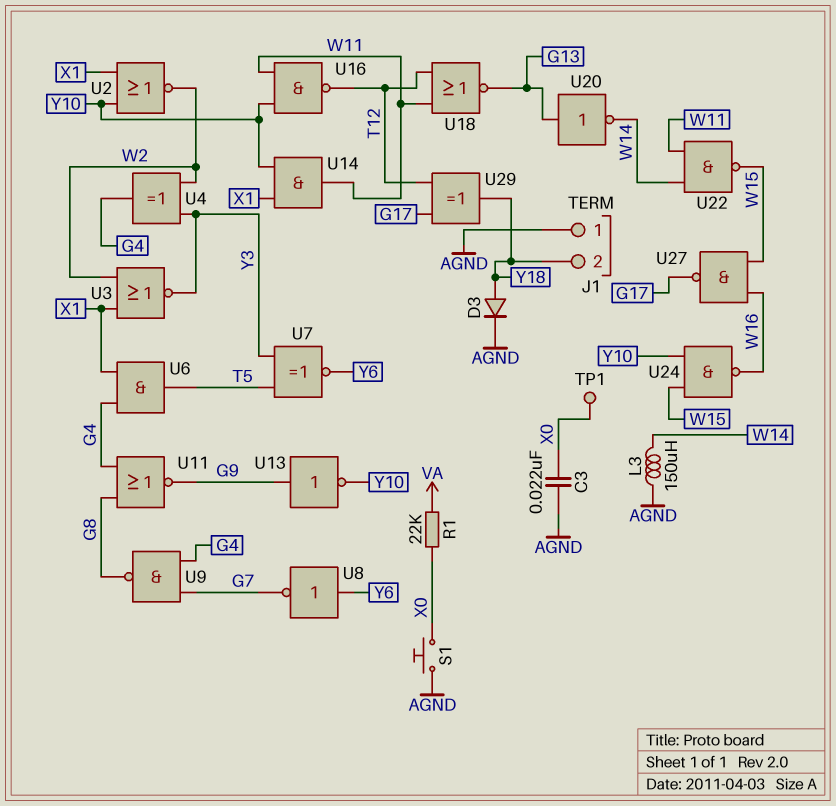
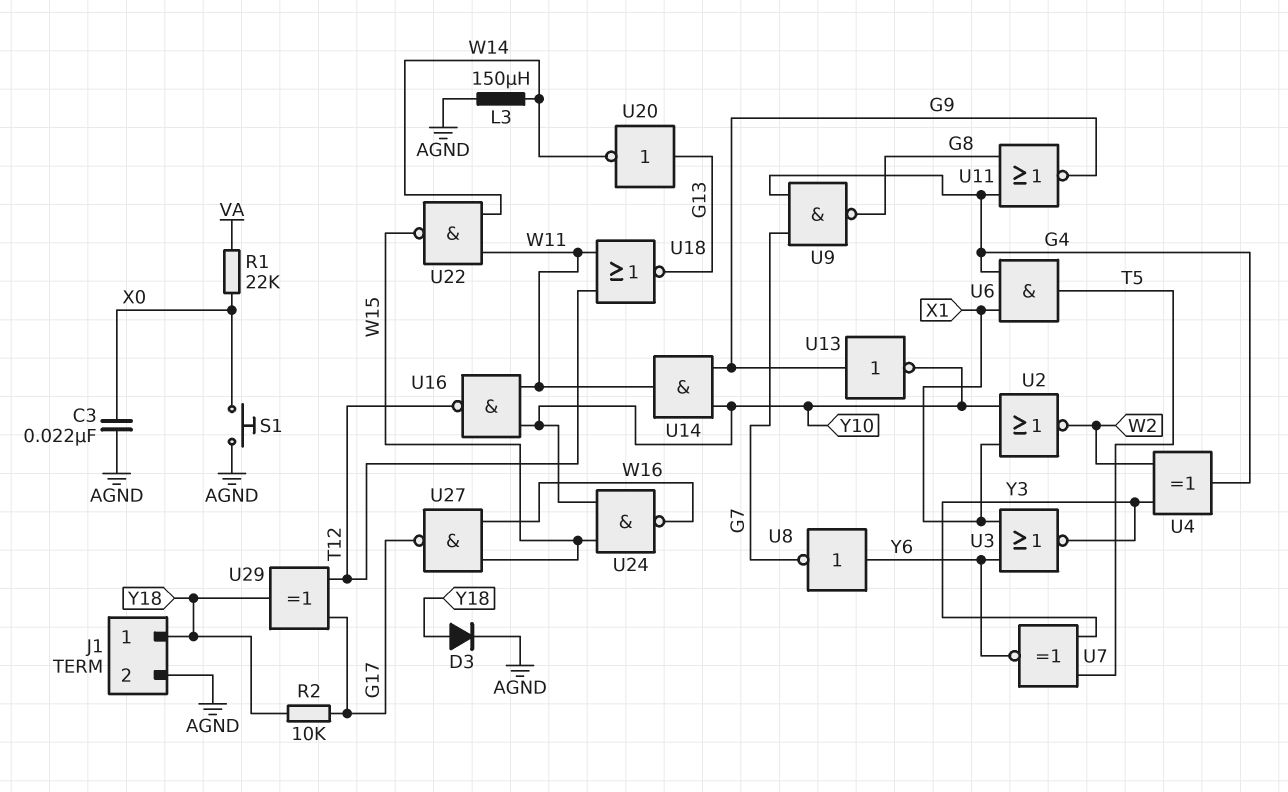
J1 pin 1: AGND -> Y18
J1 pin 2: Y18 -> AGND
R2: none -> 10k (G17, Y18)
TP1: test point (X0) -> none
U3: NOR (in W2, in X1, out Y3) -> NOR (in X1, in Y6, out Y3)
U14: AND (in X1, in Y10, out W11) -> AND (in G9, in Y10, out W11)

